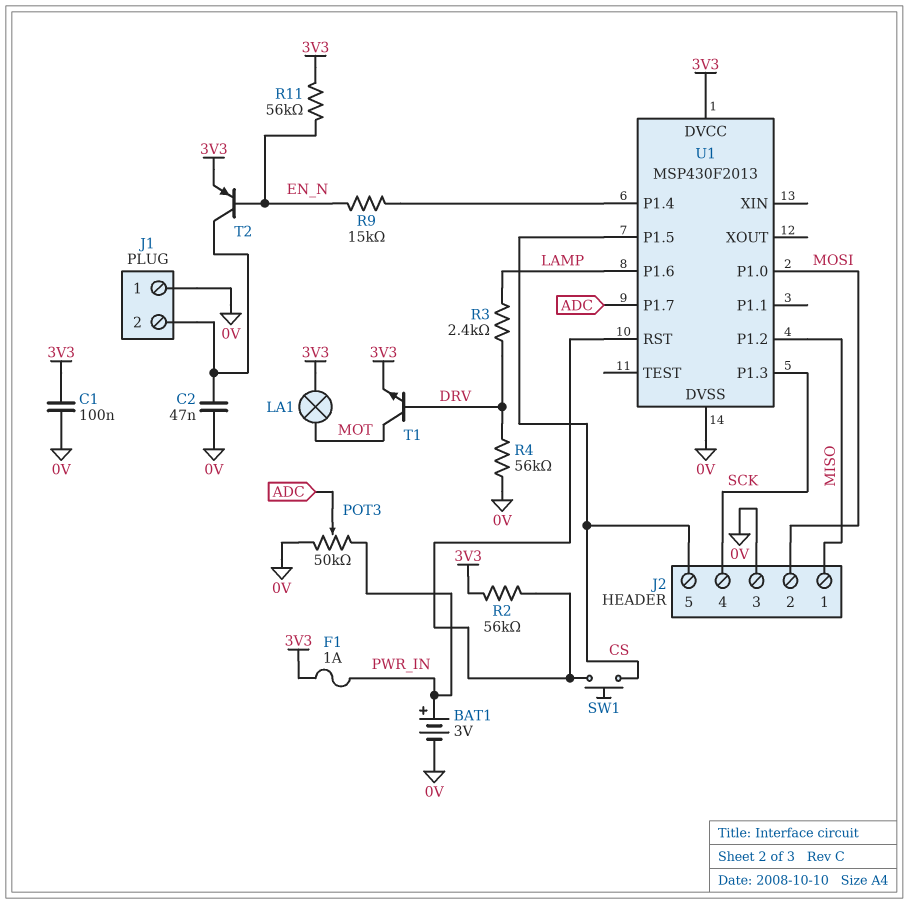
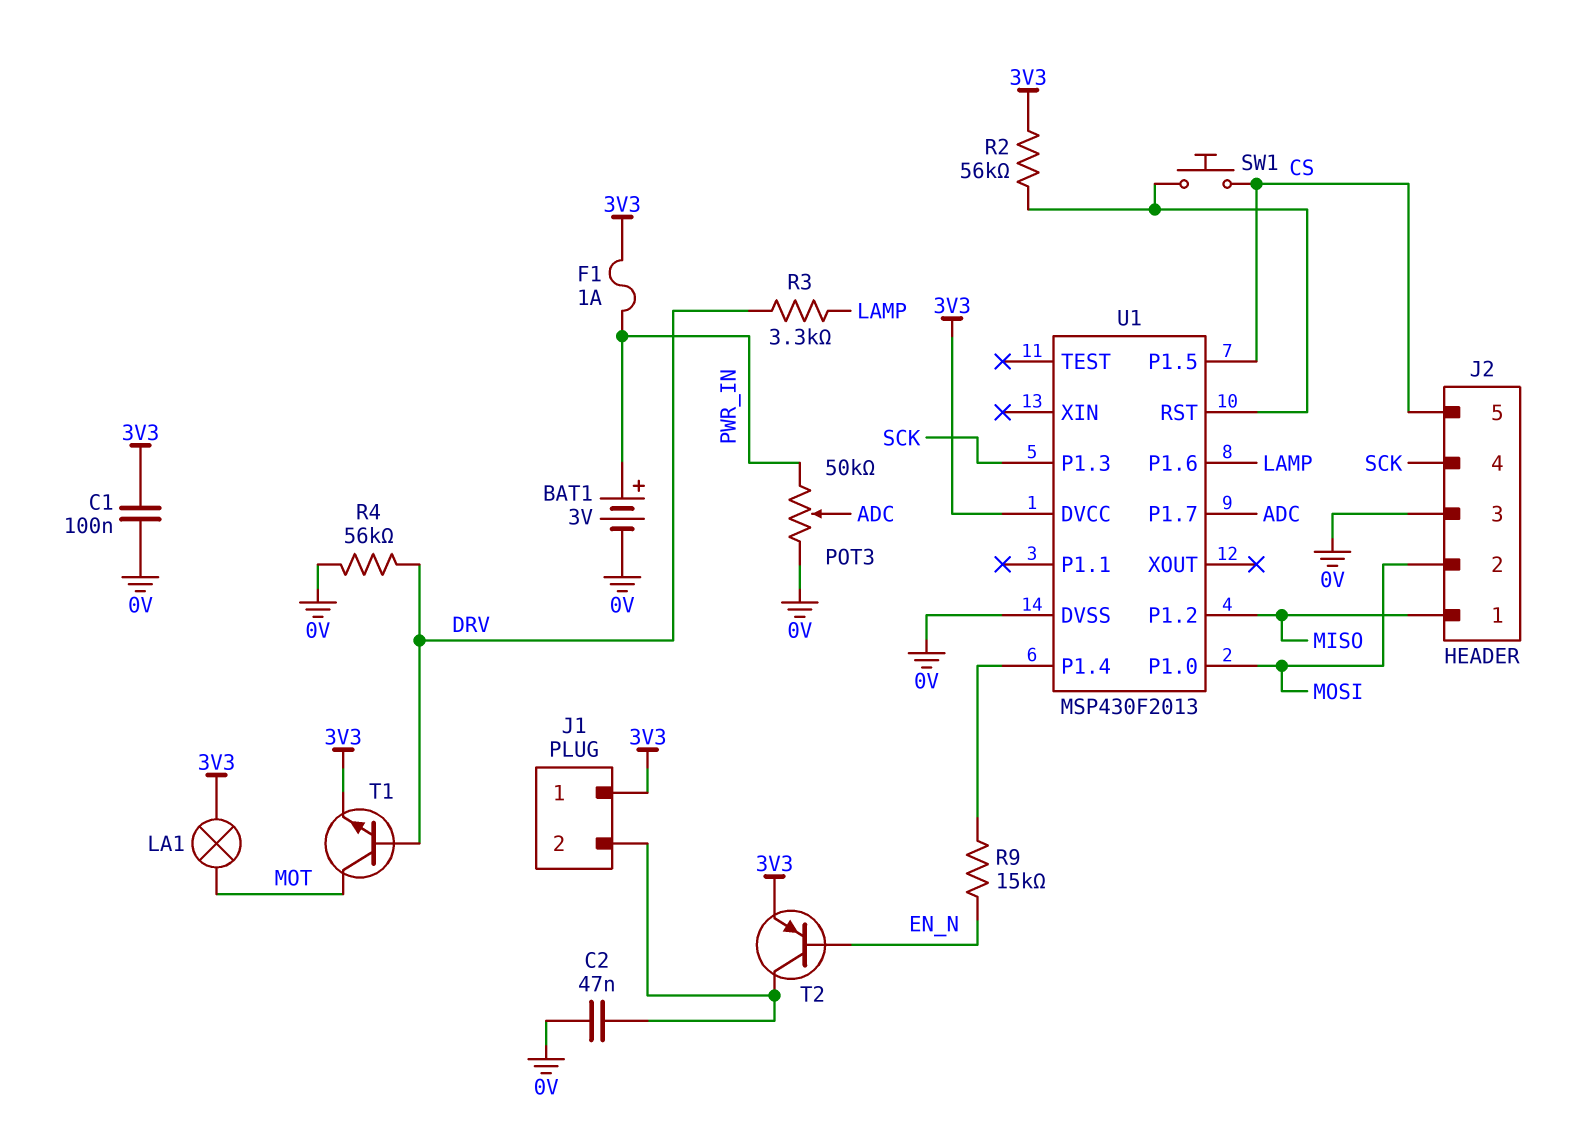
J1 pin 1: 0V -> 3V3
R3: 2.4k (DRV, LAMP) -> 3.3k (DRV, LAMP)
R11: 56k (3V3, EN_N) -> none

